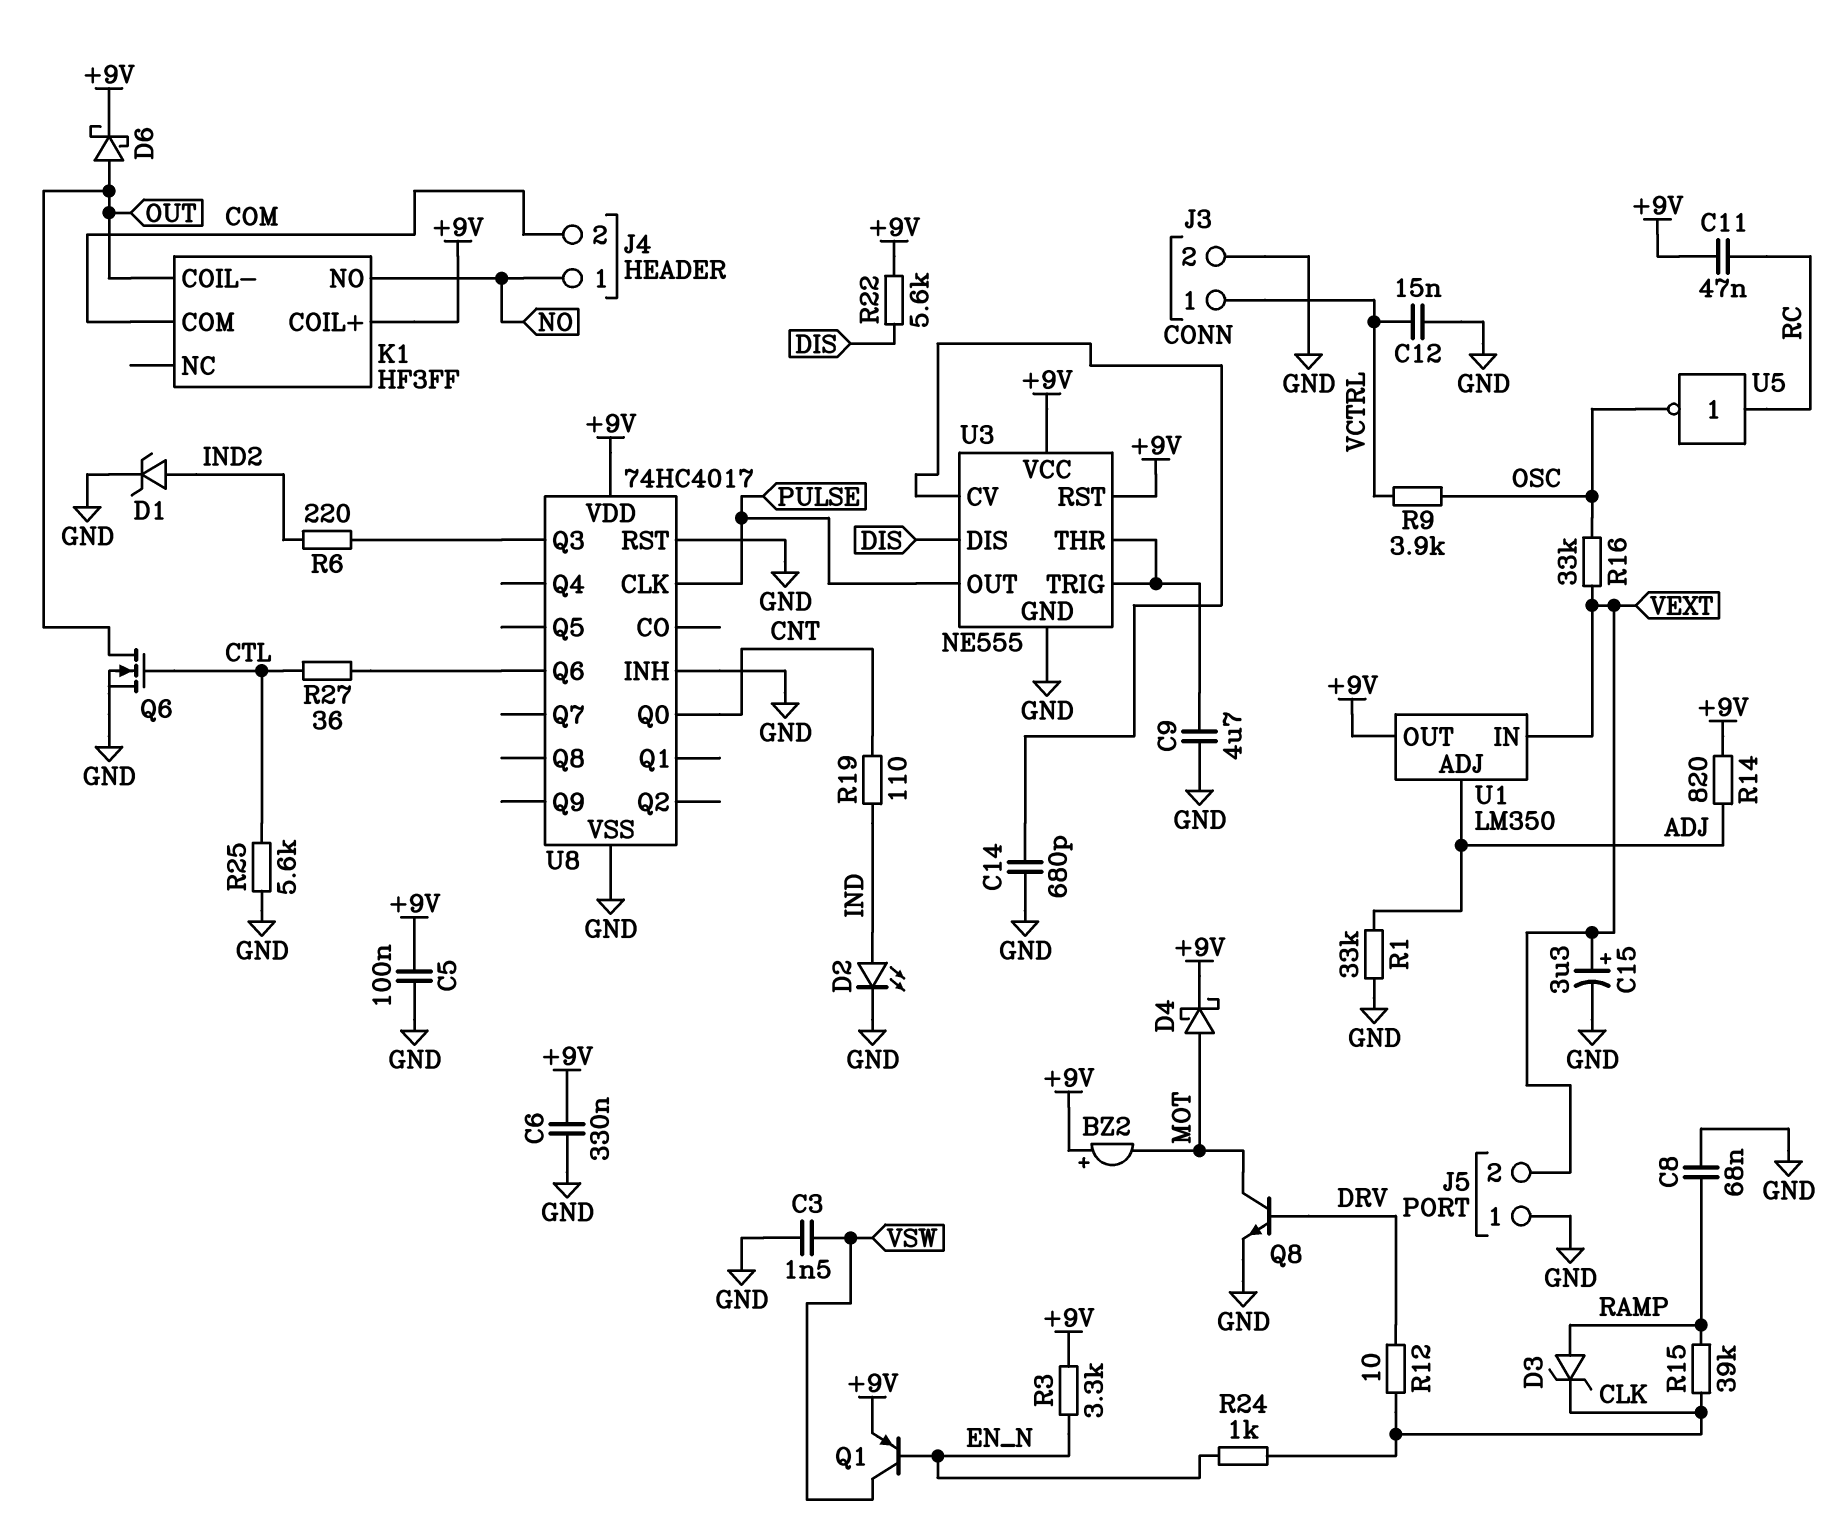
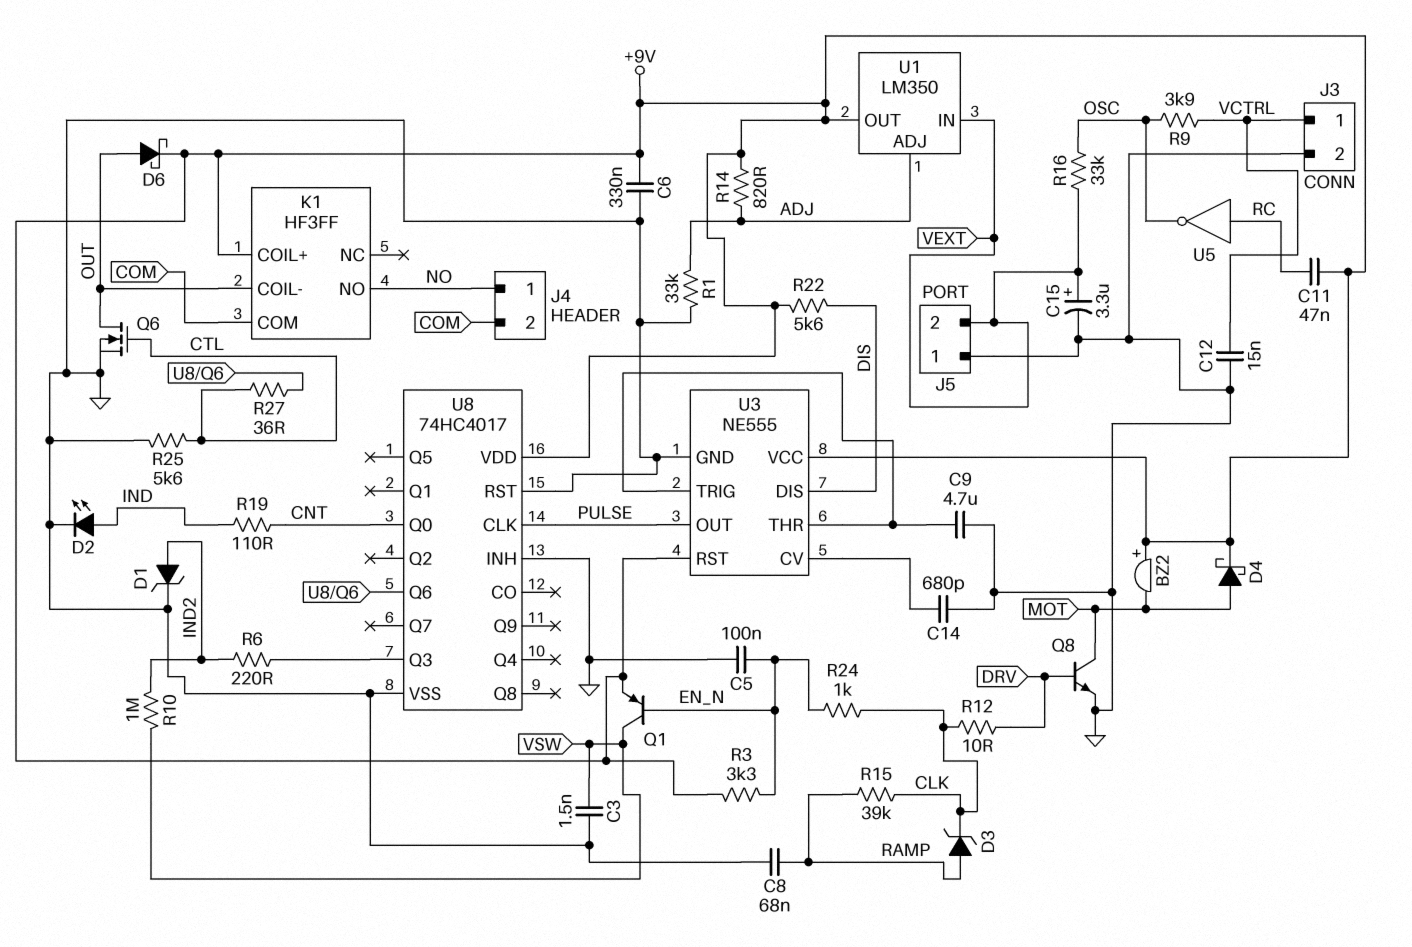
C5: 100nF (+9V, GND) -> 100nF (EN_N, GND)
R10: none -> 1M (IND2, VSW)

